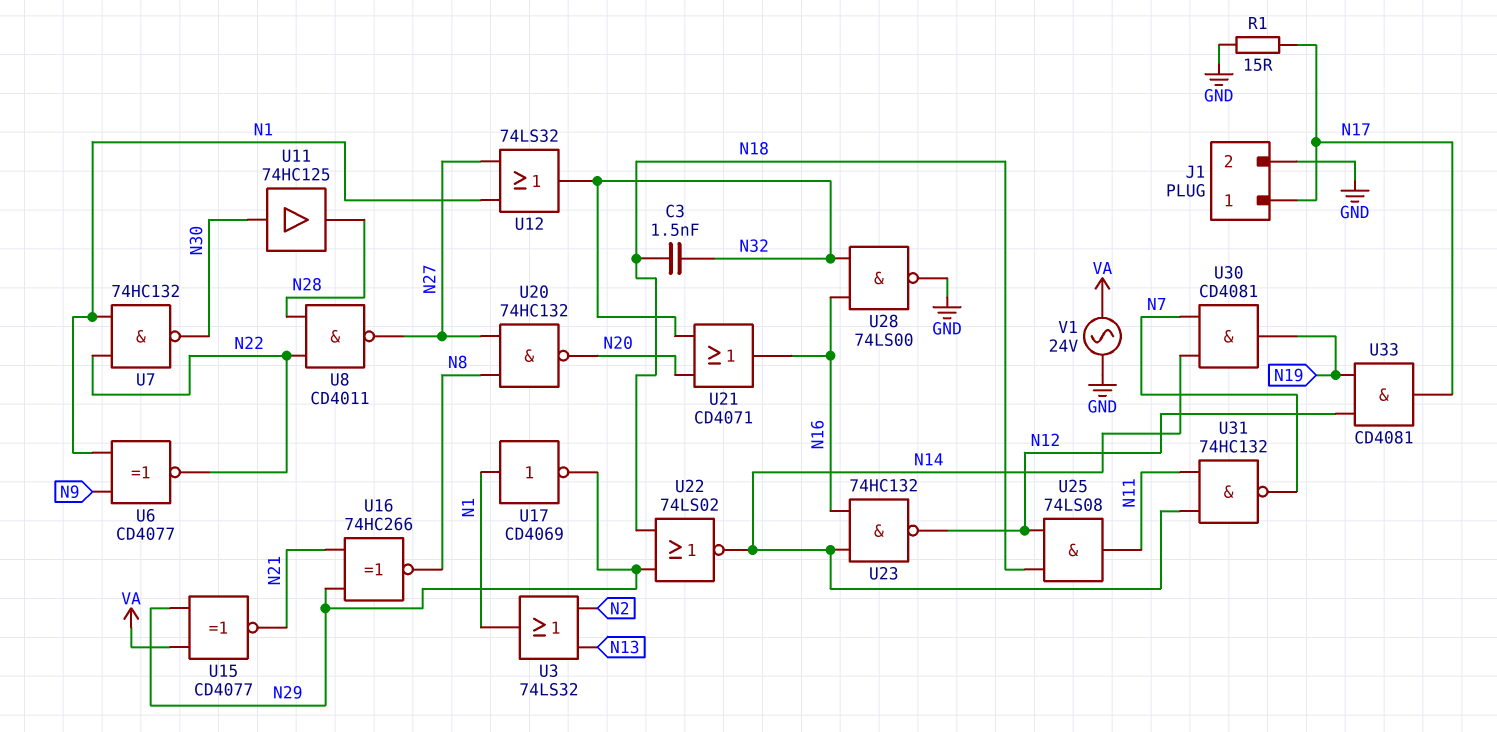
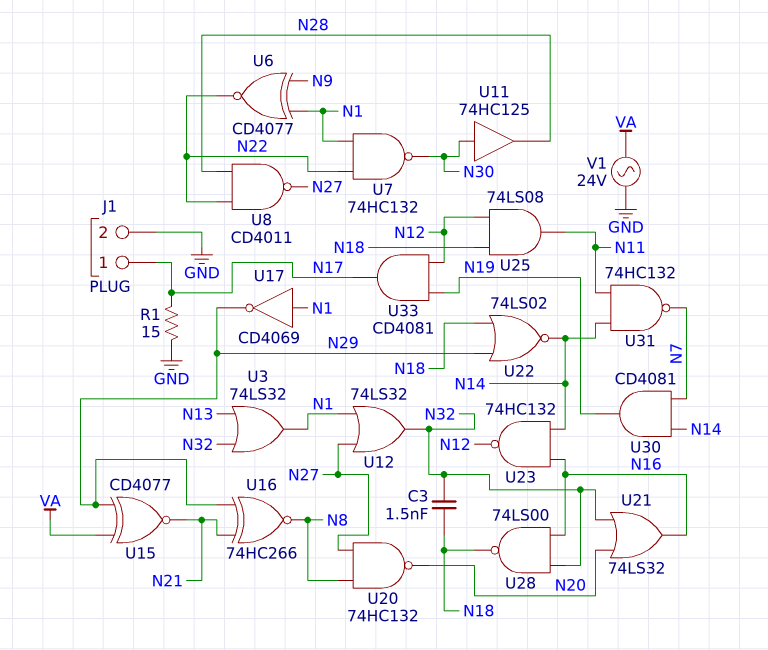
U3: OR 74LS32 (in N2, in N13, out N1) -> OR 74LS32 (in N13, in N32, out N1)
U21: OR CD4071 (in N20, in N32, out N16) -> OR 74LS32 (in N20, in N32, out N16)
U28: NAND 74LS00 (in N16, in N32, out GND) -> NAND 74LS00 (in N16, in N32, out N18)

